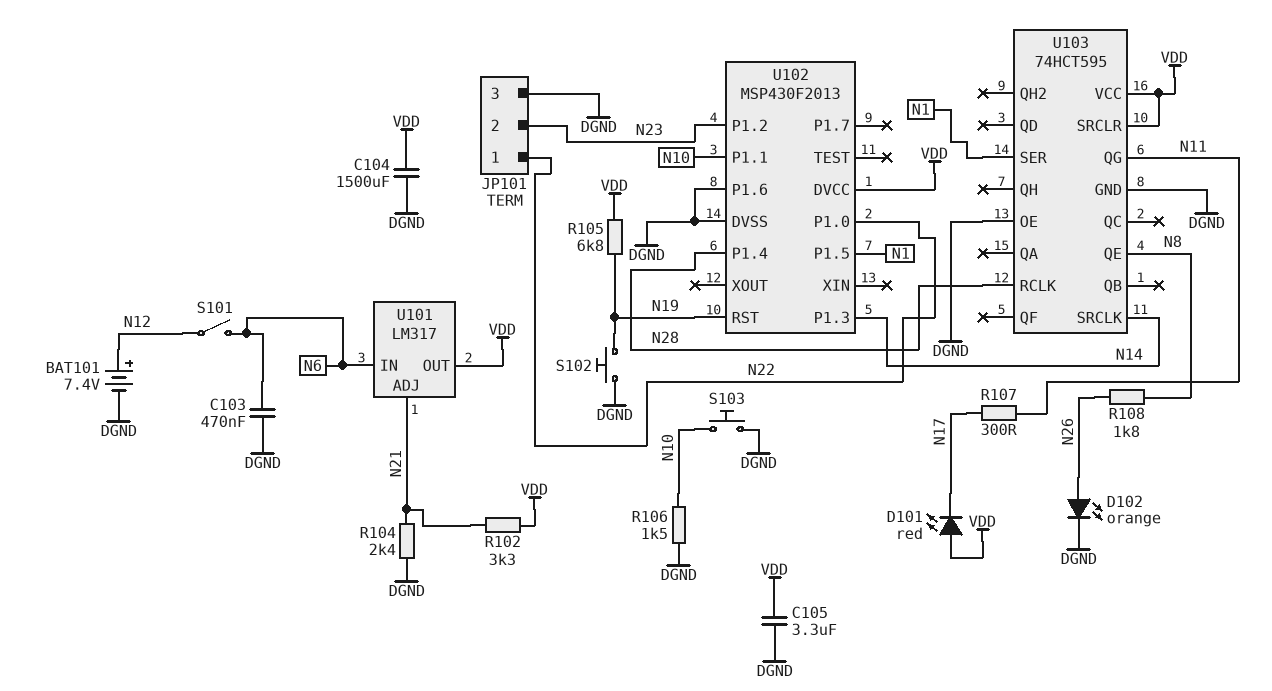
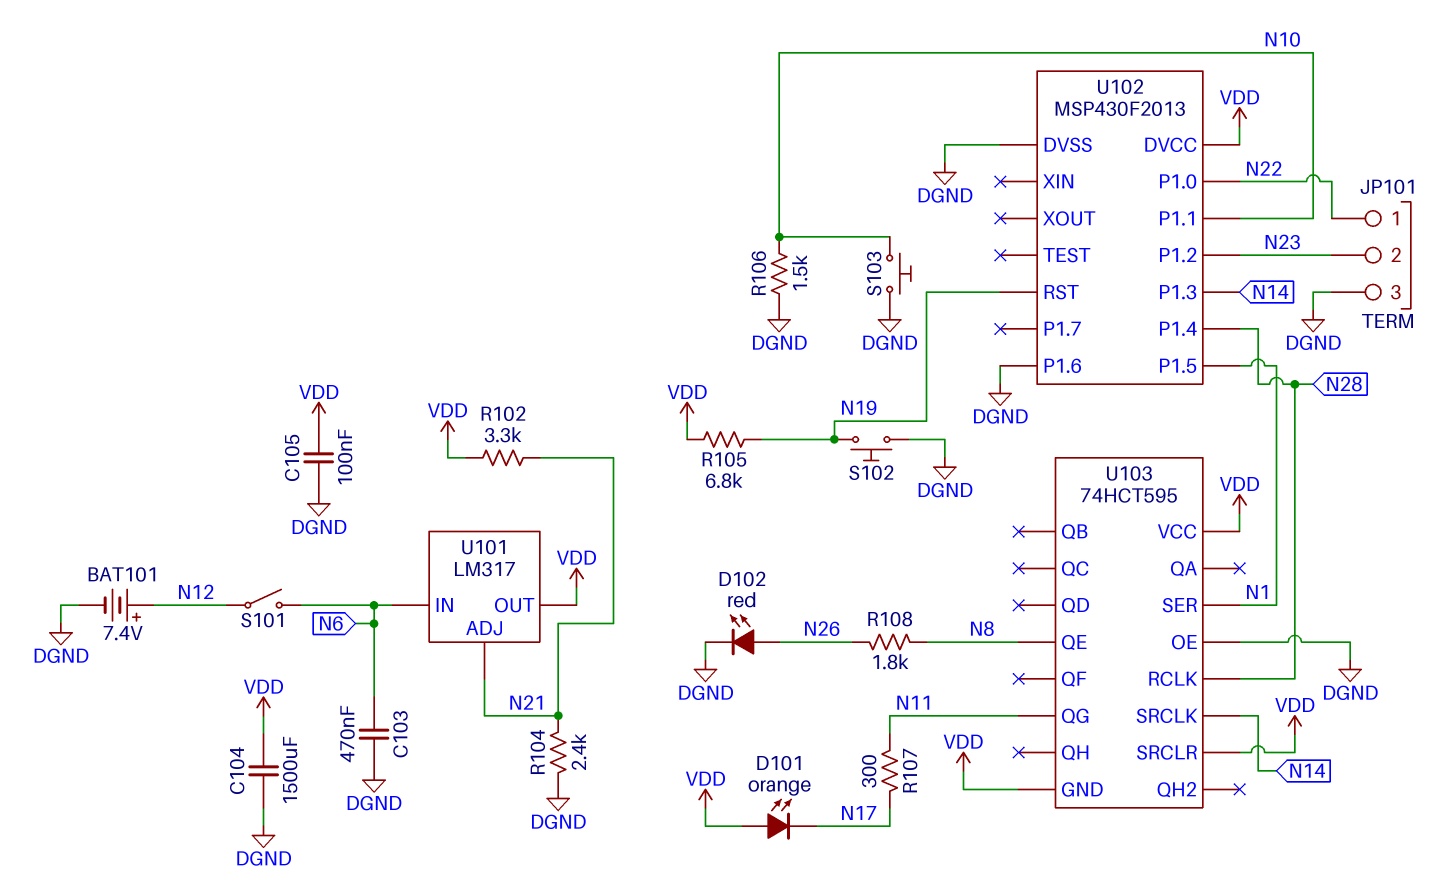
C105: 3.3uF (DGND, VDD) -> 100nF (DGND, VDD)
D101: LED red (A VDD, K N17) -> LED orange (A VDD, K N17)
D102: LED orange (A N26, K DGND) -> LED red (A N26, K DGND)
U103 pin GND: DGND -> VDD

